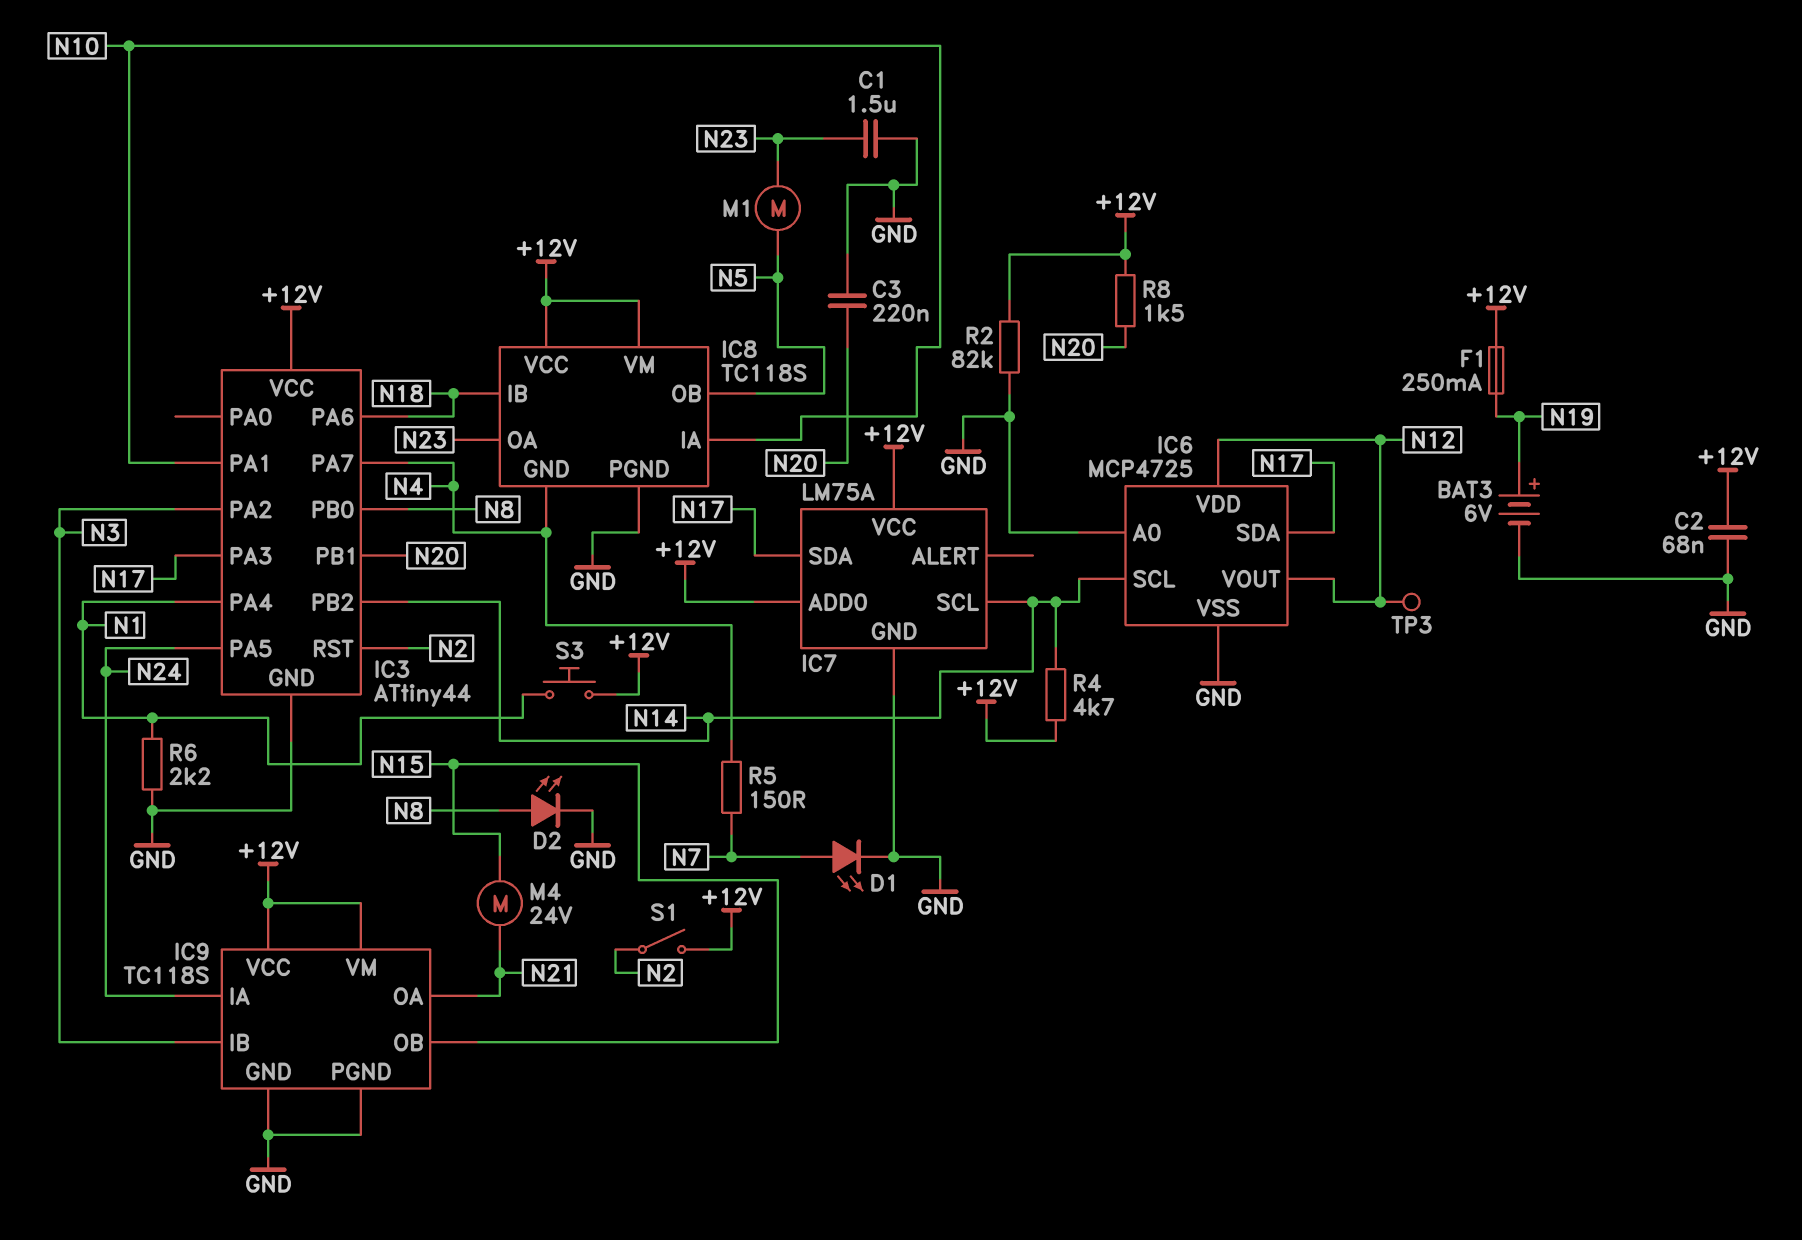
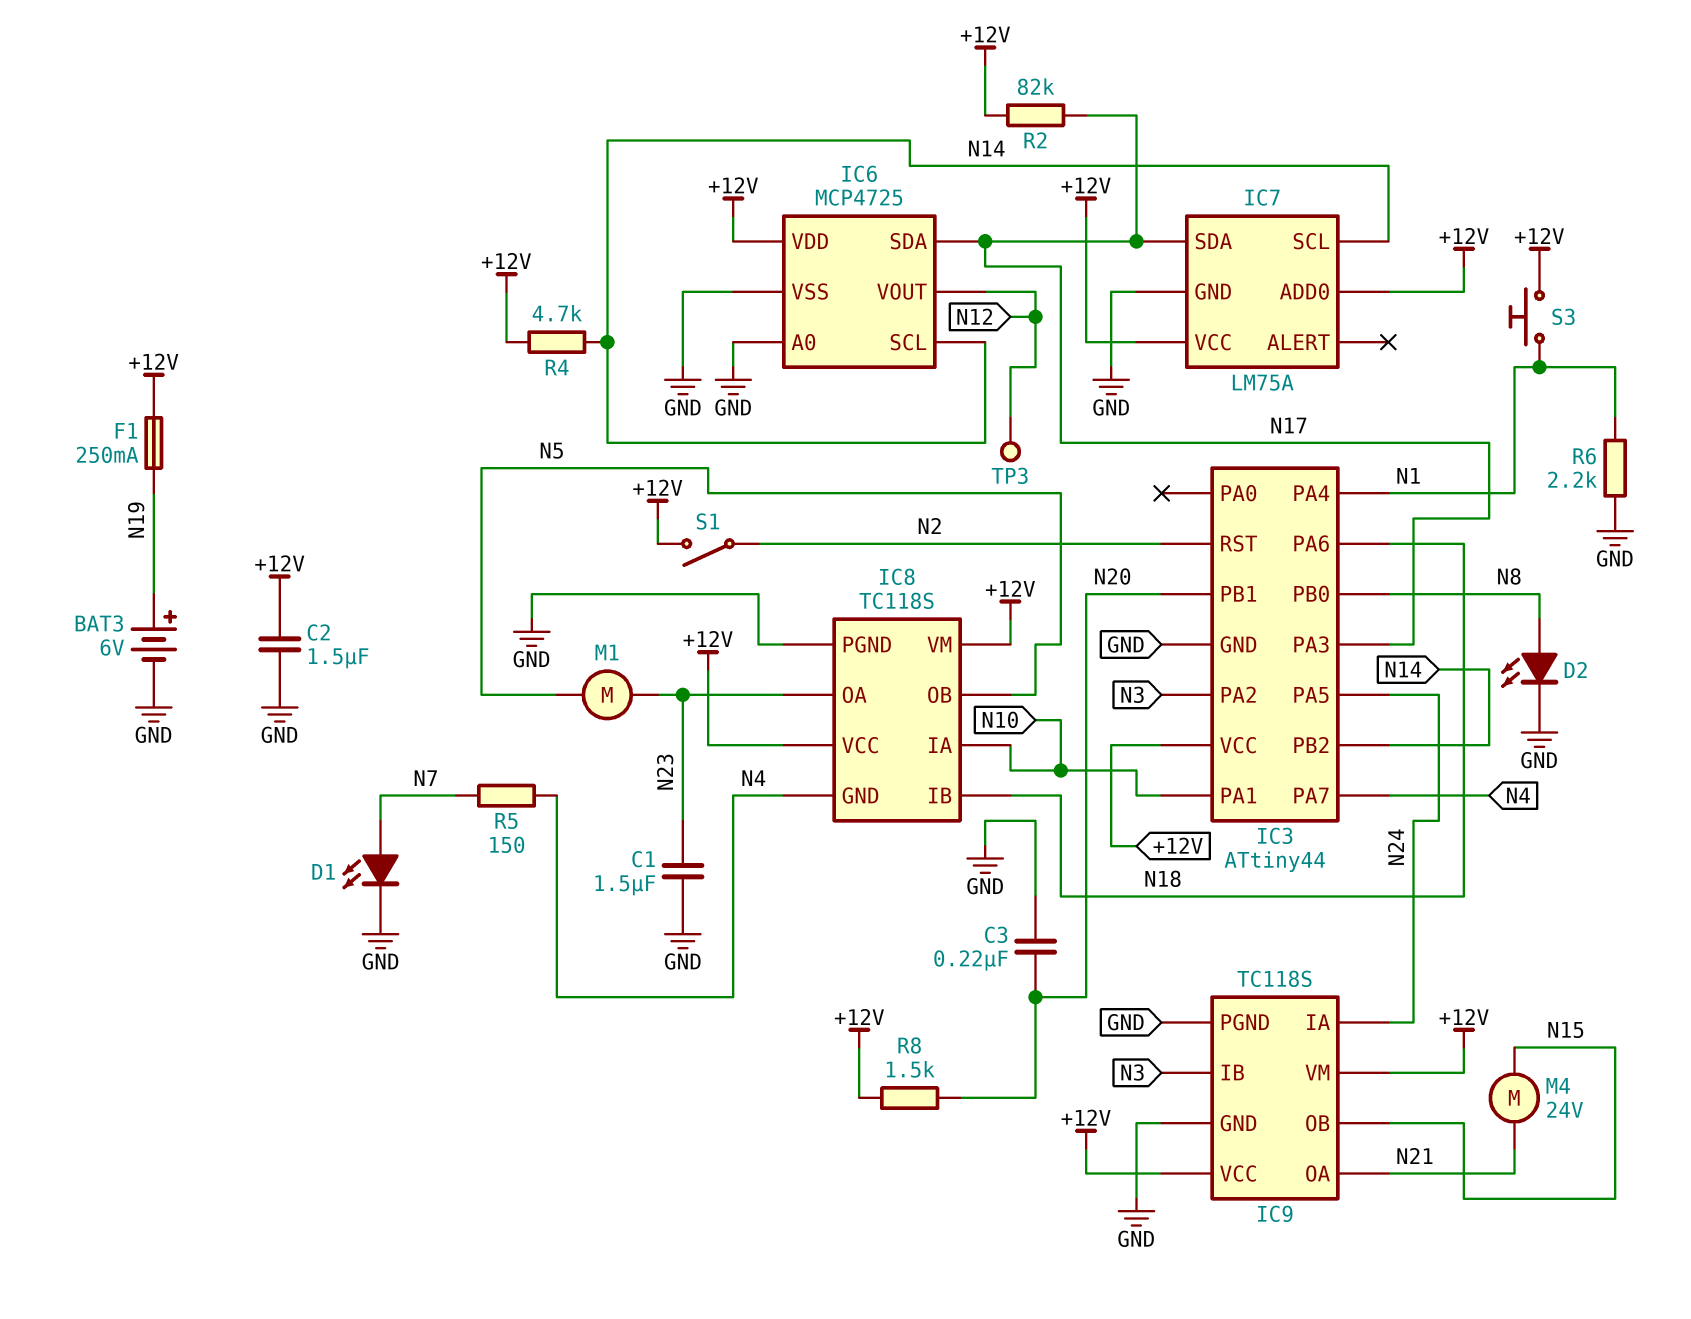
C2: 68nF (+12V, GND) -> 1.5uF (+12V, GND)
IC6 pin VDD: N12 -> +12V
R2: 82k (+12V, GND) -> 82k (+12V, N17)

